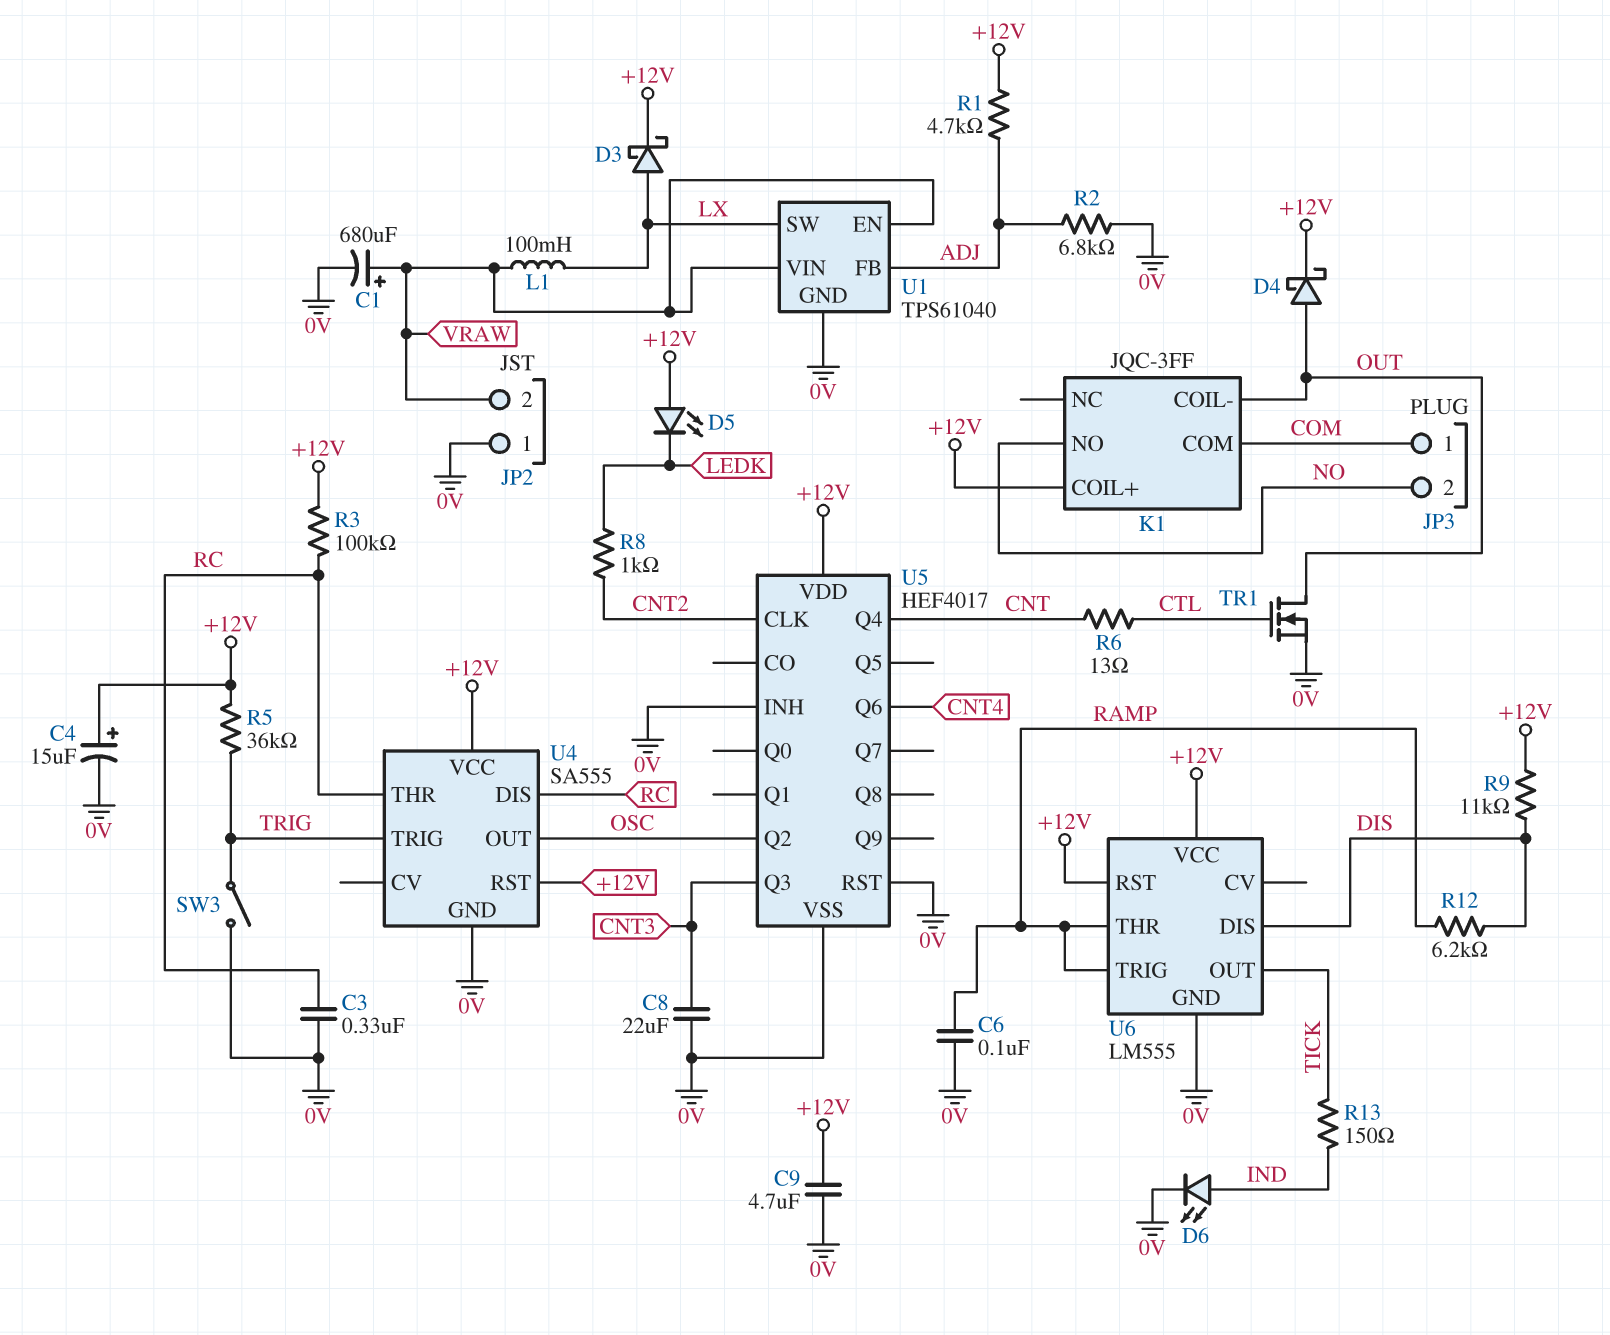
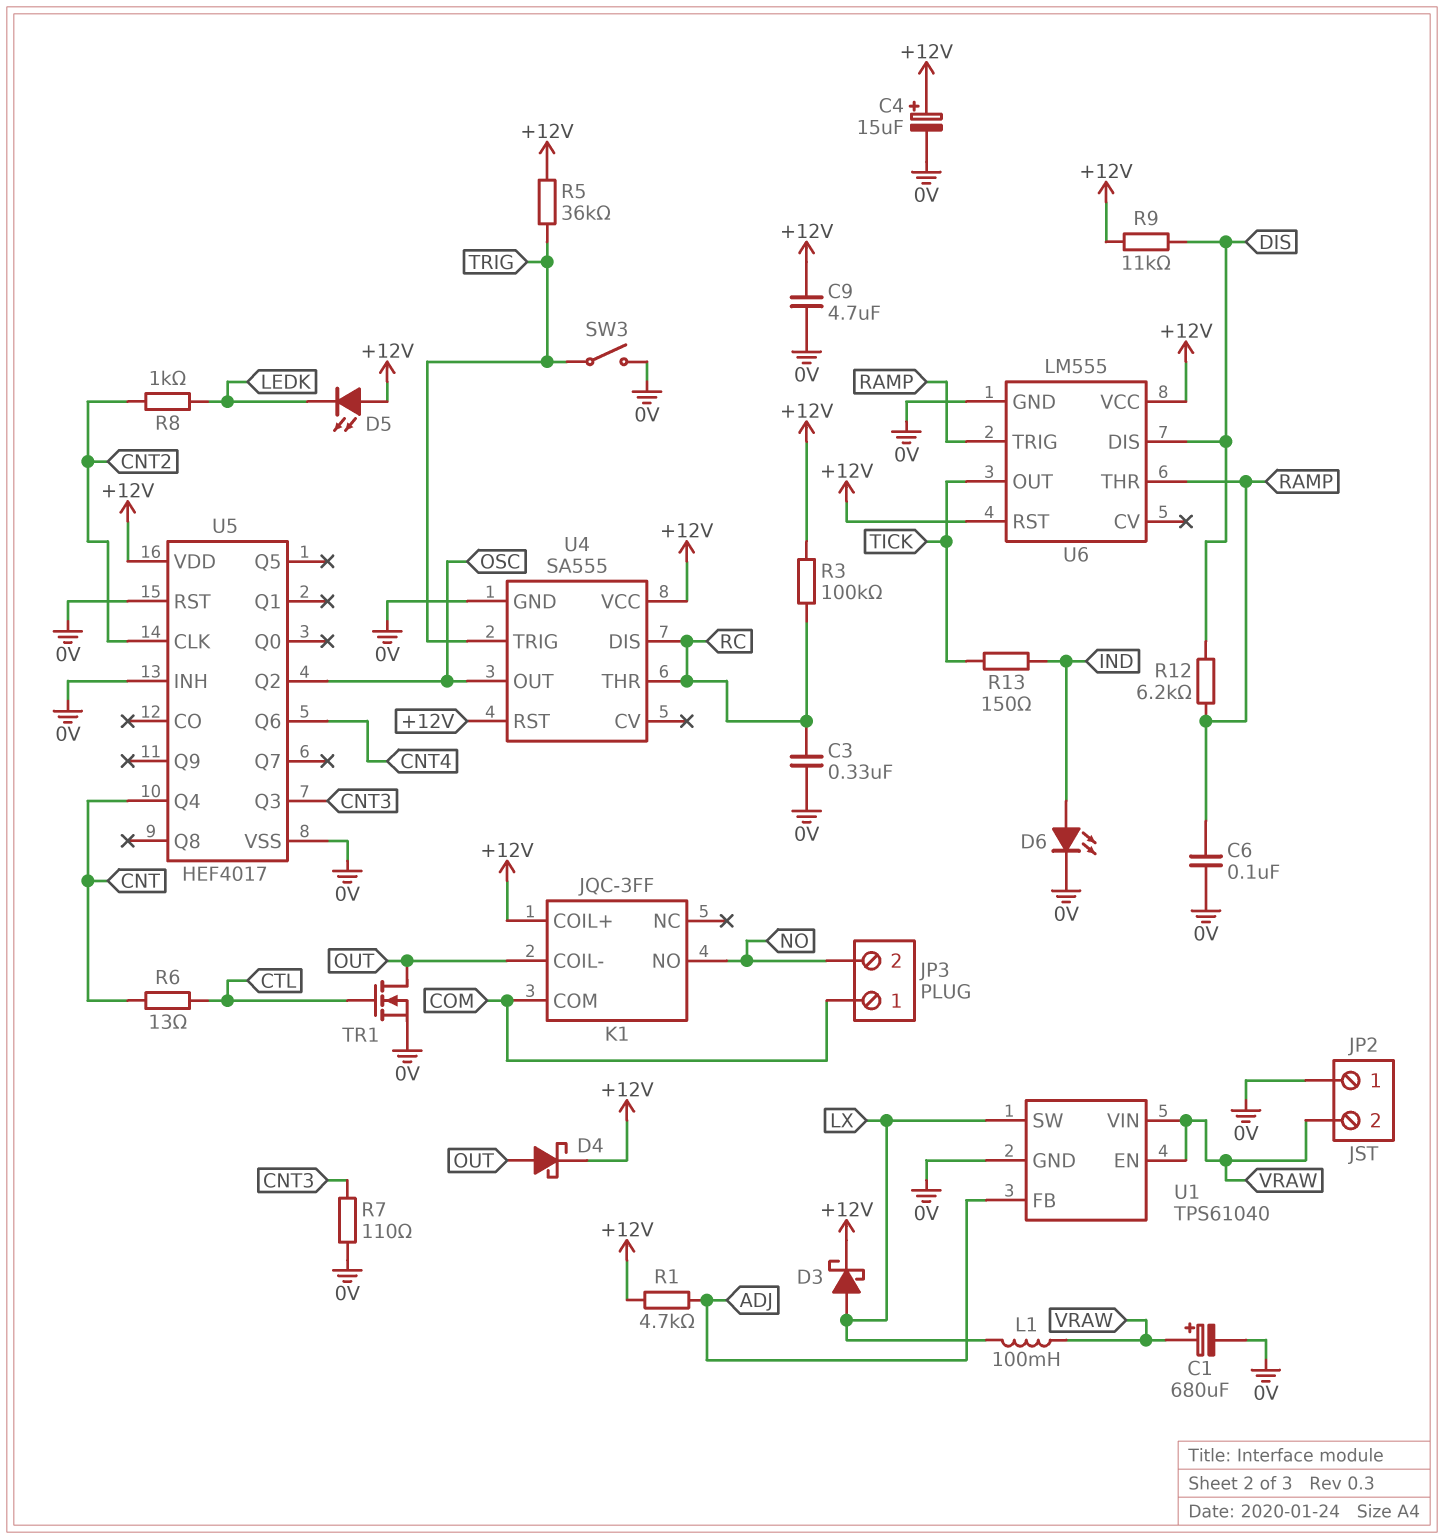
C8: 22uF (0V, CNT3) -> none
R2: 6.8k (0V, ADJ) -> none
R7: none -> 110 (0V, CNT3)

